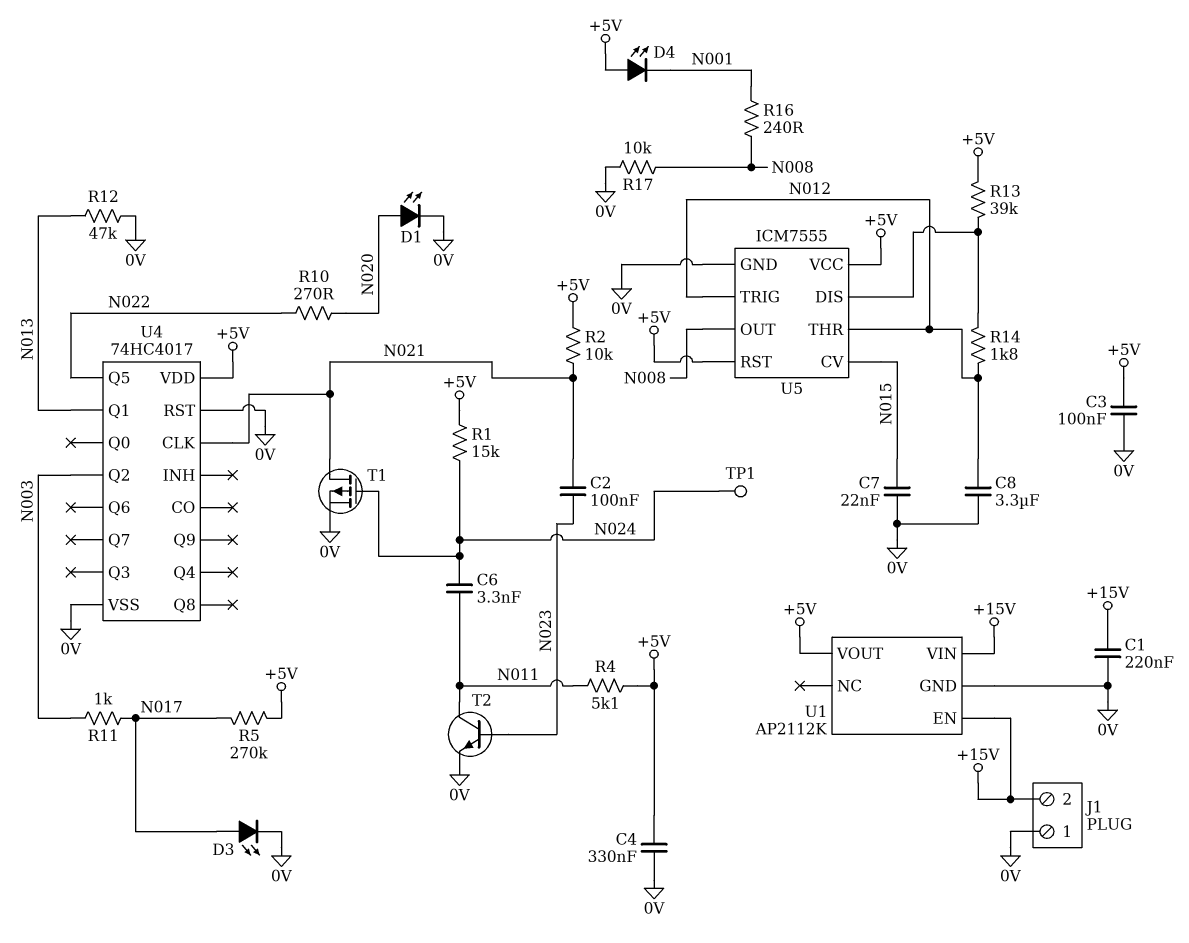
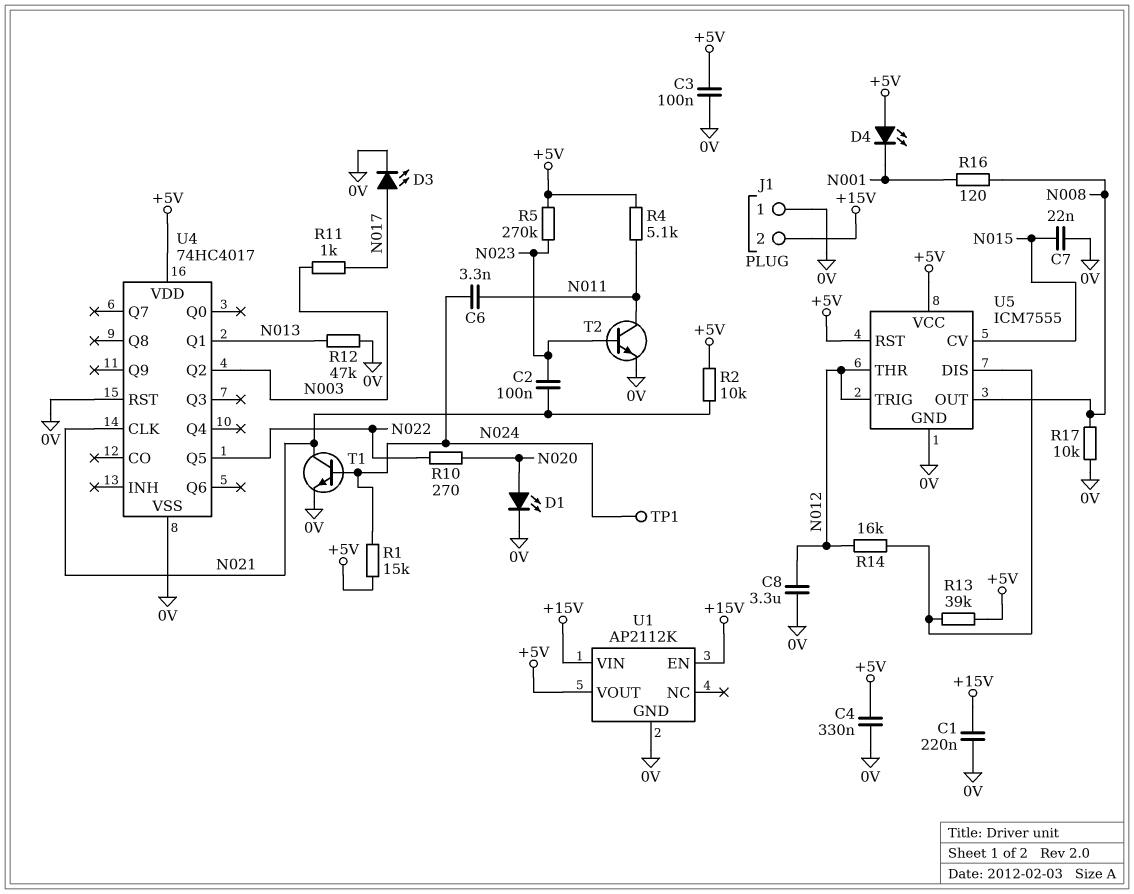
R5: 270k (+5V, N017) -> 270k (+5V, N023)
R14: 1.8k (N012, U5/DIS) -> 16k (N012, U5/DIS)
R16: 240 (N001, N008) -> 120 (N001, N008)
T1: PMOS (G N024, D N021, S 0V) -> NPN (B N024, C N021, E 0V)

